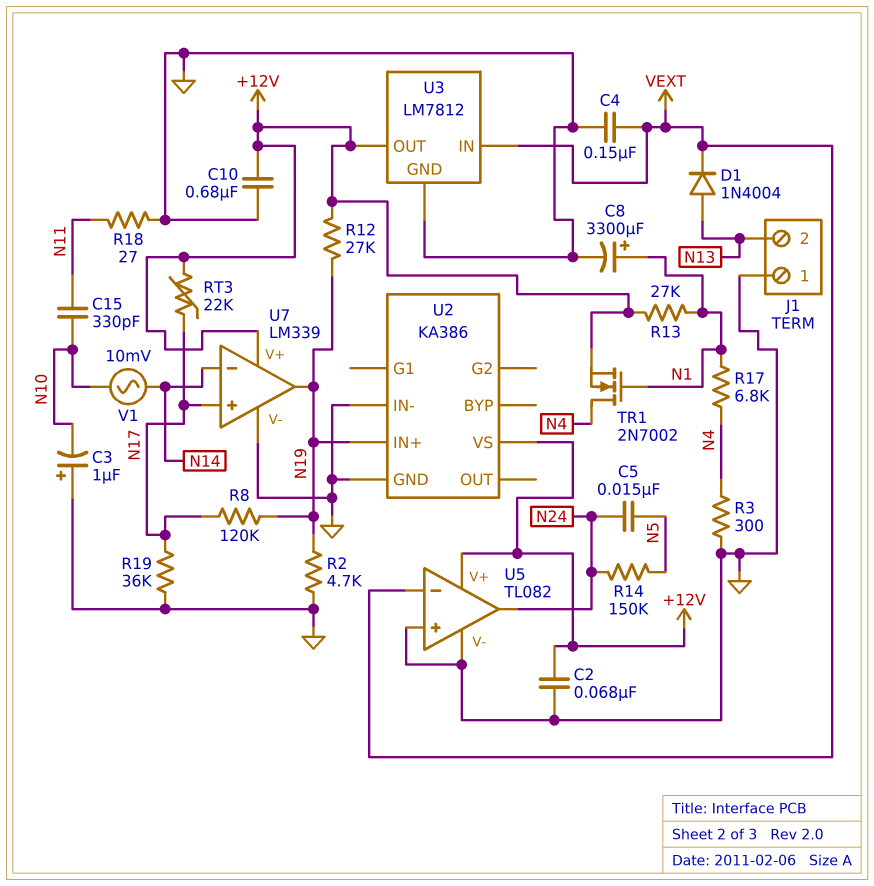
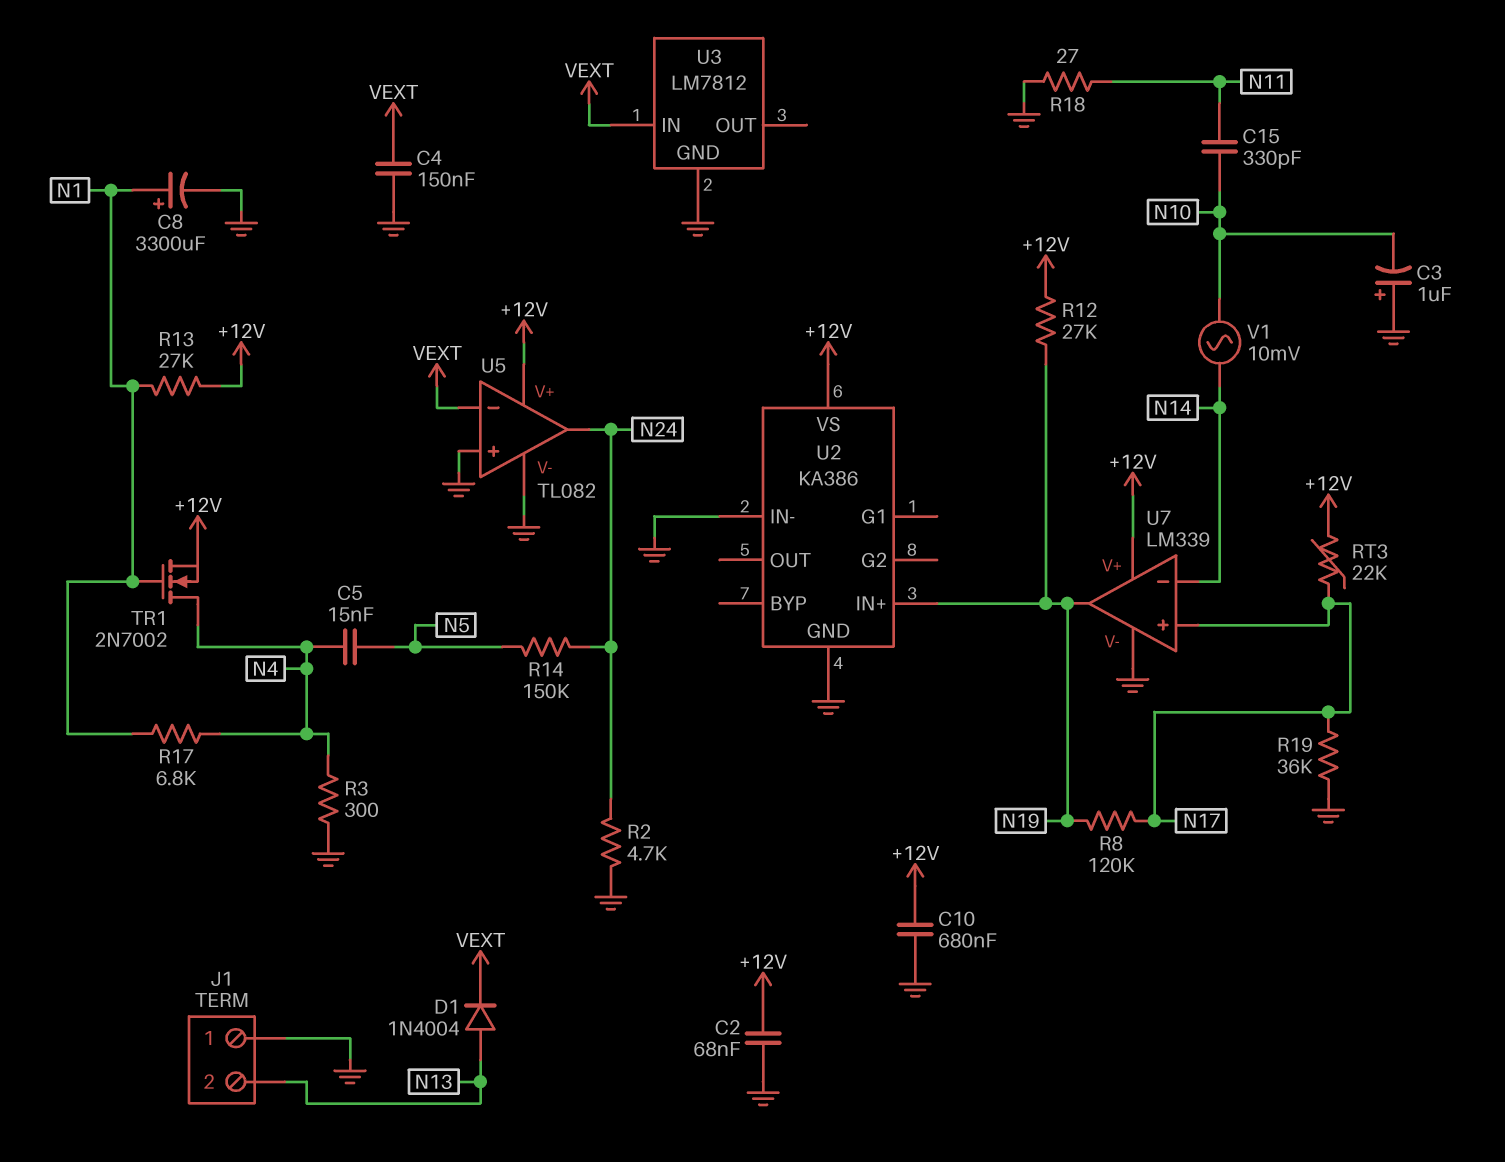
C5: 15nF (N5, N24) -> 15nF (N4, N5)
R2: 4.7k (GND, N19) -> 4.7k (GND, N24)
U3 pin OUT: +12V -> none

